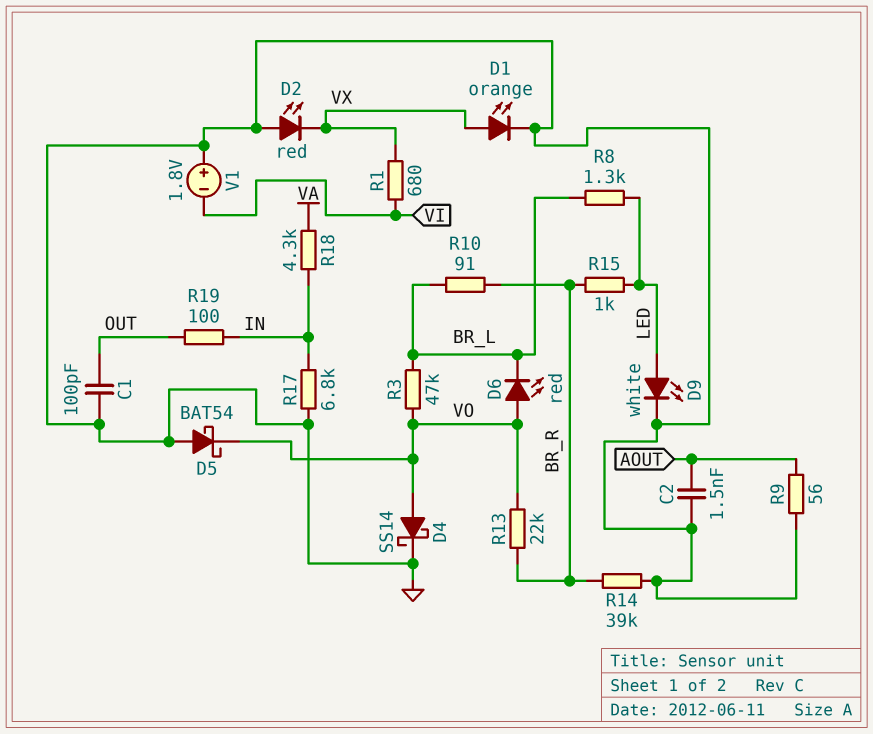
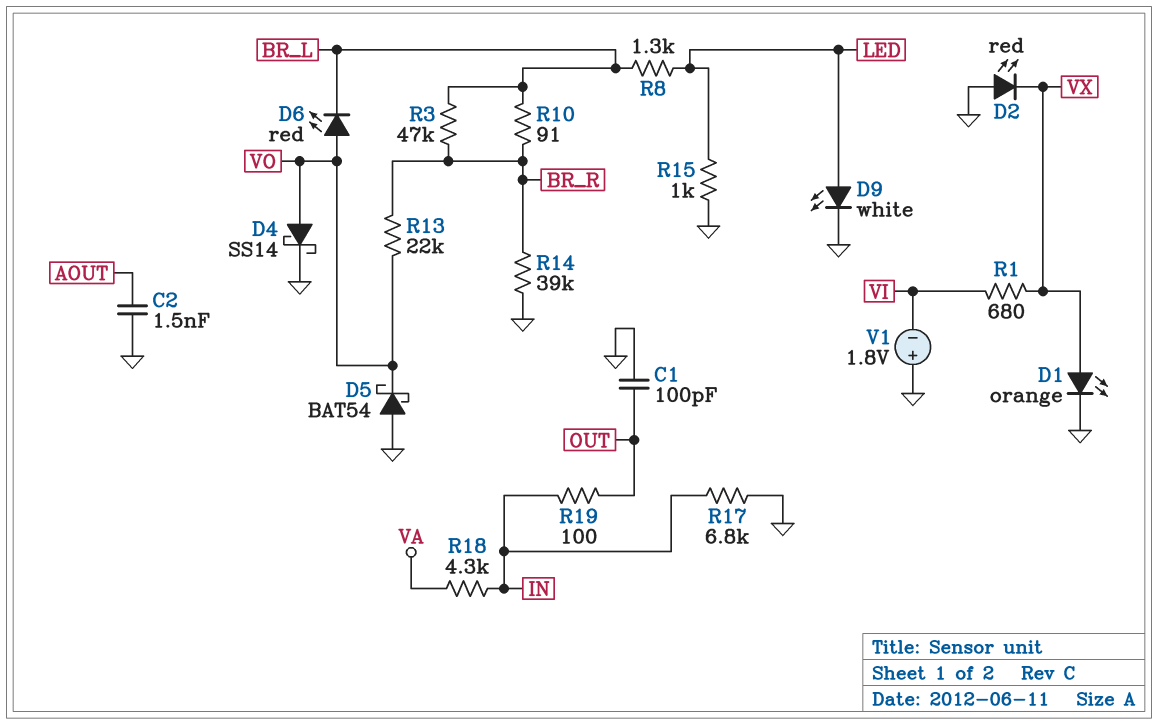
R3: 47k (BR_L, VO) -> 47k (BR_L, BR_R)
R9: 56 (AOUT, GND) -> none
R15: 1k (BR_R, LED) -> 1k (GND, LED)

